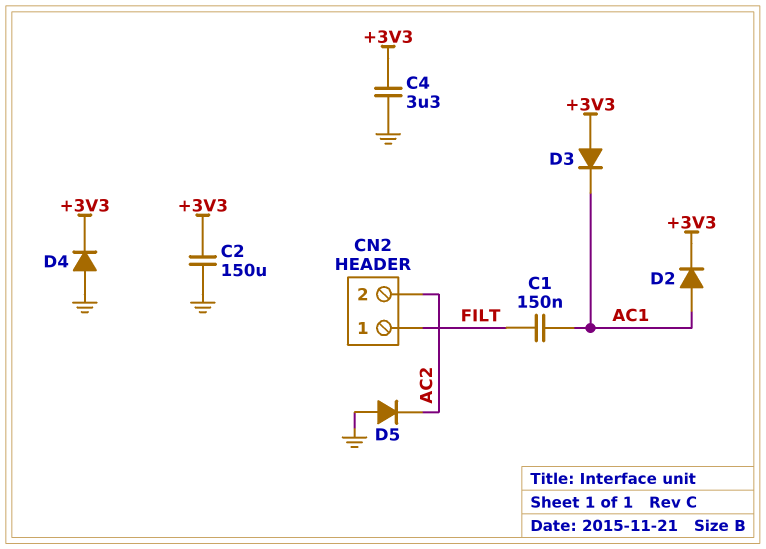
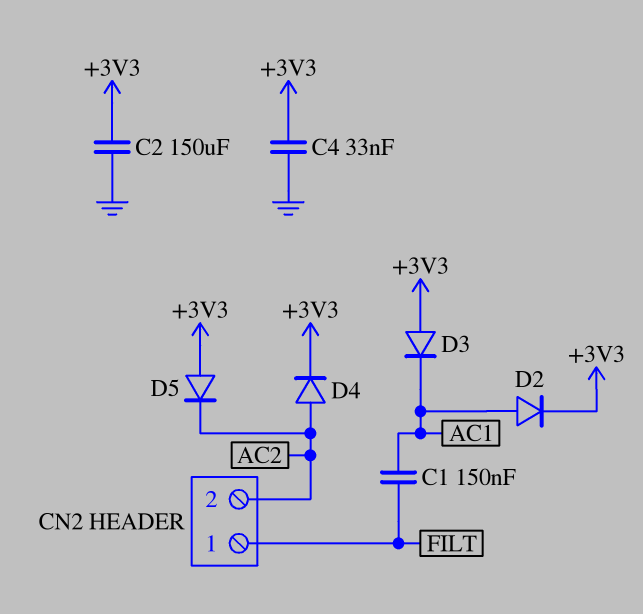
C4: 3.3uF (+3V3, GND) -> 33nF (+3V3, GND)
D4: diode (A GND, K +3V3) -> diode (A AC2, K +3V3)
D5: diode (A GND, K AC2) -> diode (A +3V3, K AC2)

